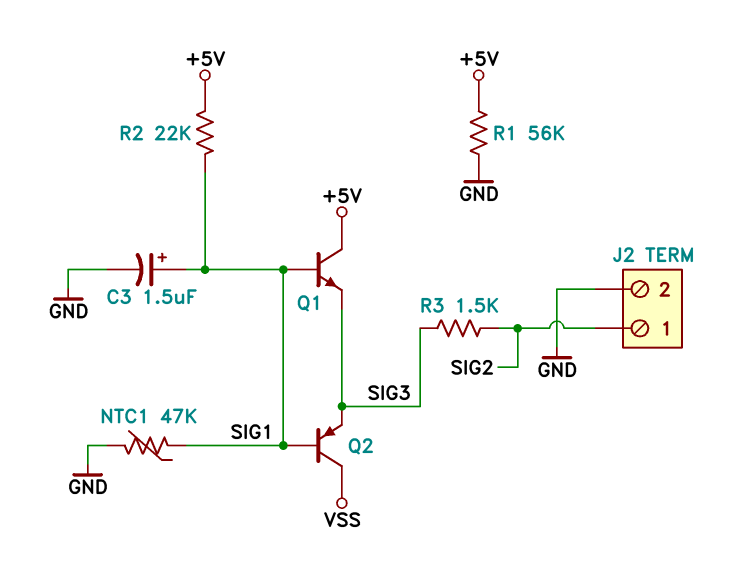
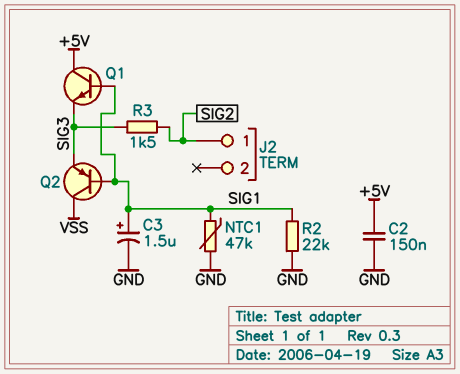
C2: none -> 150nF (+5V, GND)
J2 pin 2: GND -> none
R1: 56k (+5V, GND) -> none
R2: 22k (+5V, SIG1) -> 22k (GND, SIG1)

